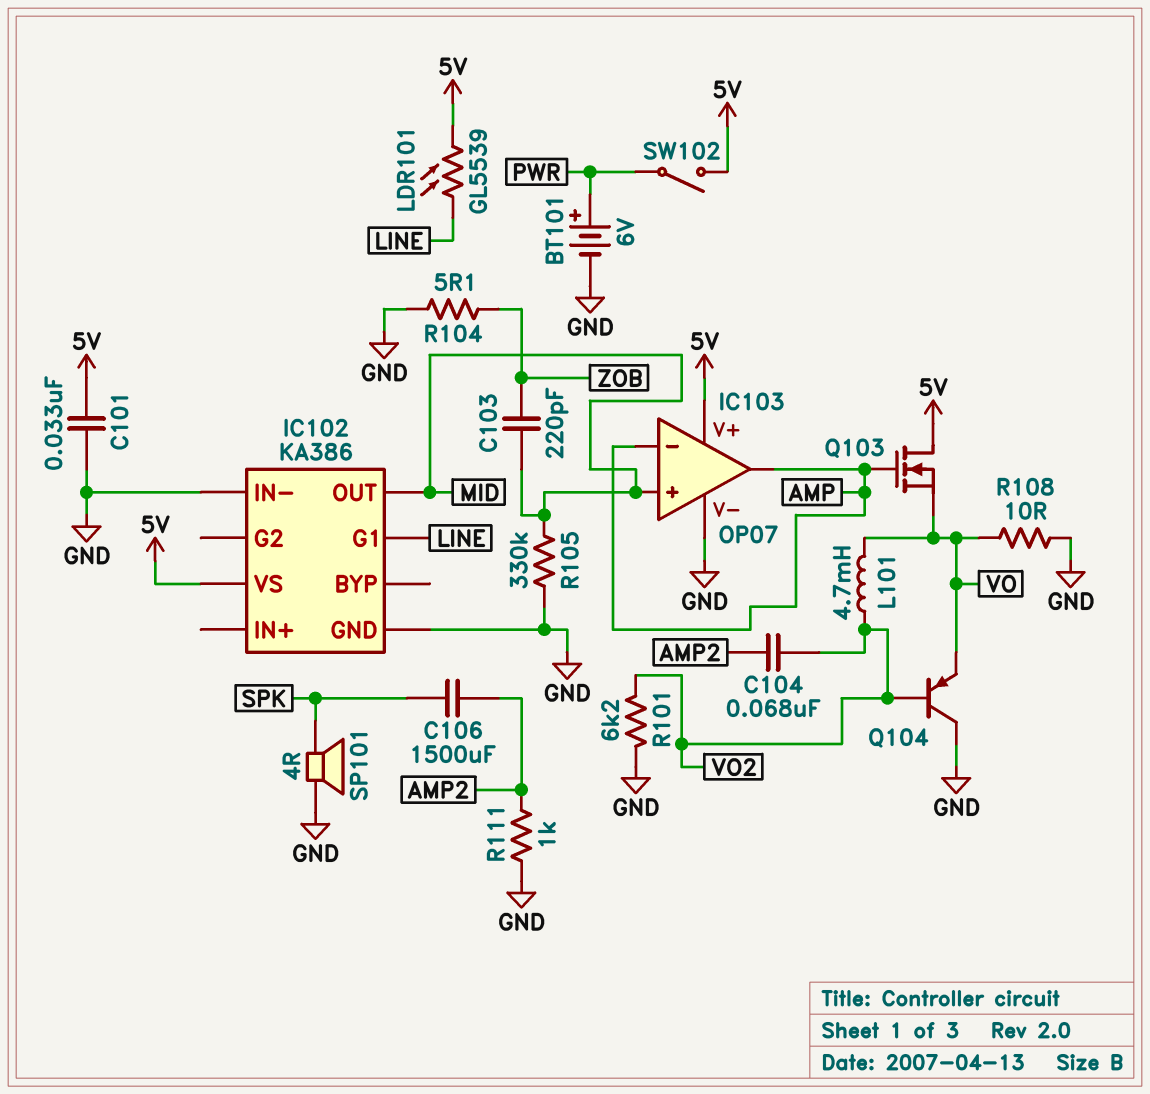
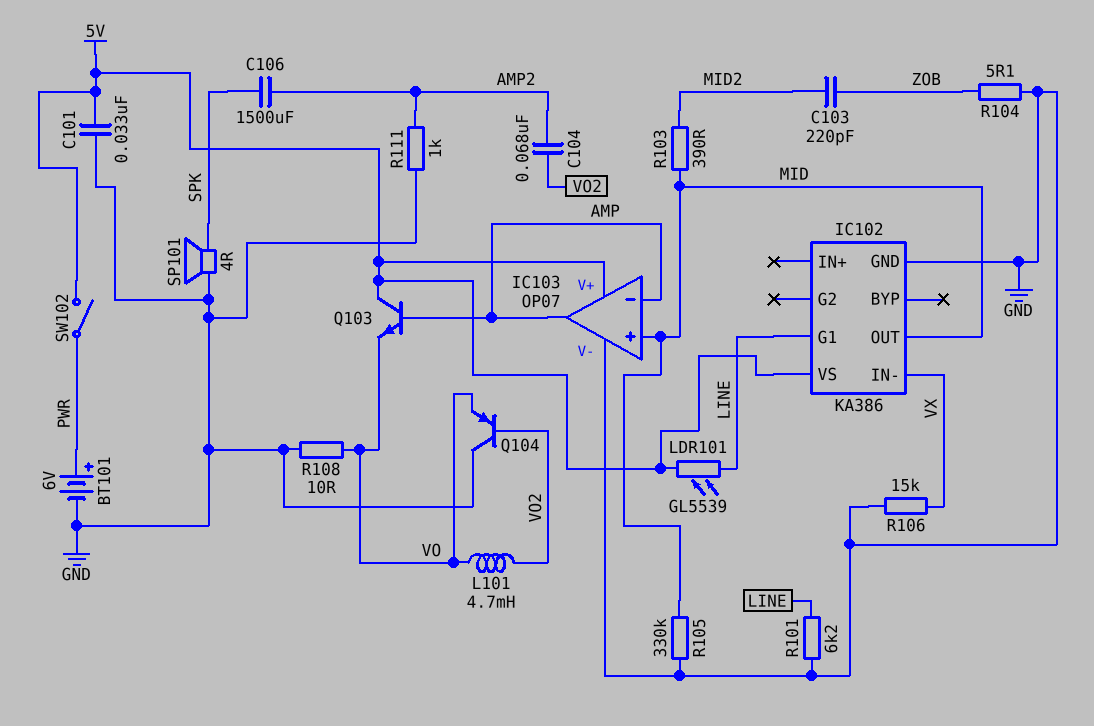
C103: 220pF (MID, ZOB) -> 220pF (MID2, ZOB)
IC102 pin IN-: GND -> VX
Q103: NMOS (G AMP, D 5V, S VO) -> NPN (B AMP, C 5V, E VO)
R101: 6.2k (GND, VO2) -> 6.2k (GND, LINE)
R103: none -> 390 (MID, MID2)
R106: none -> 15k (GND, VX)

